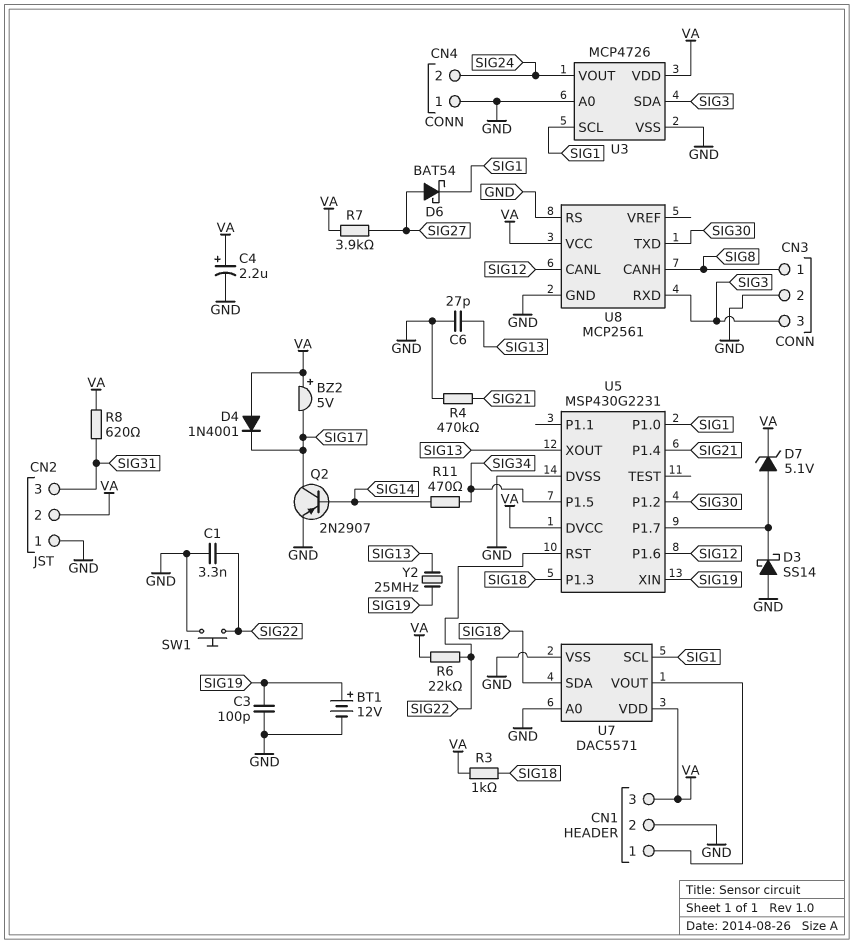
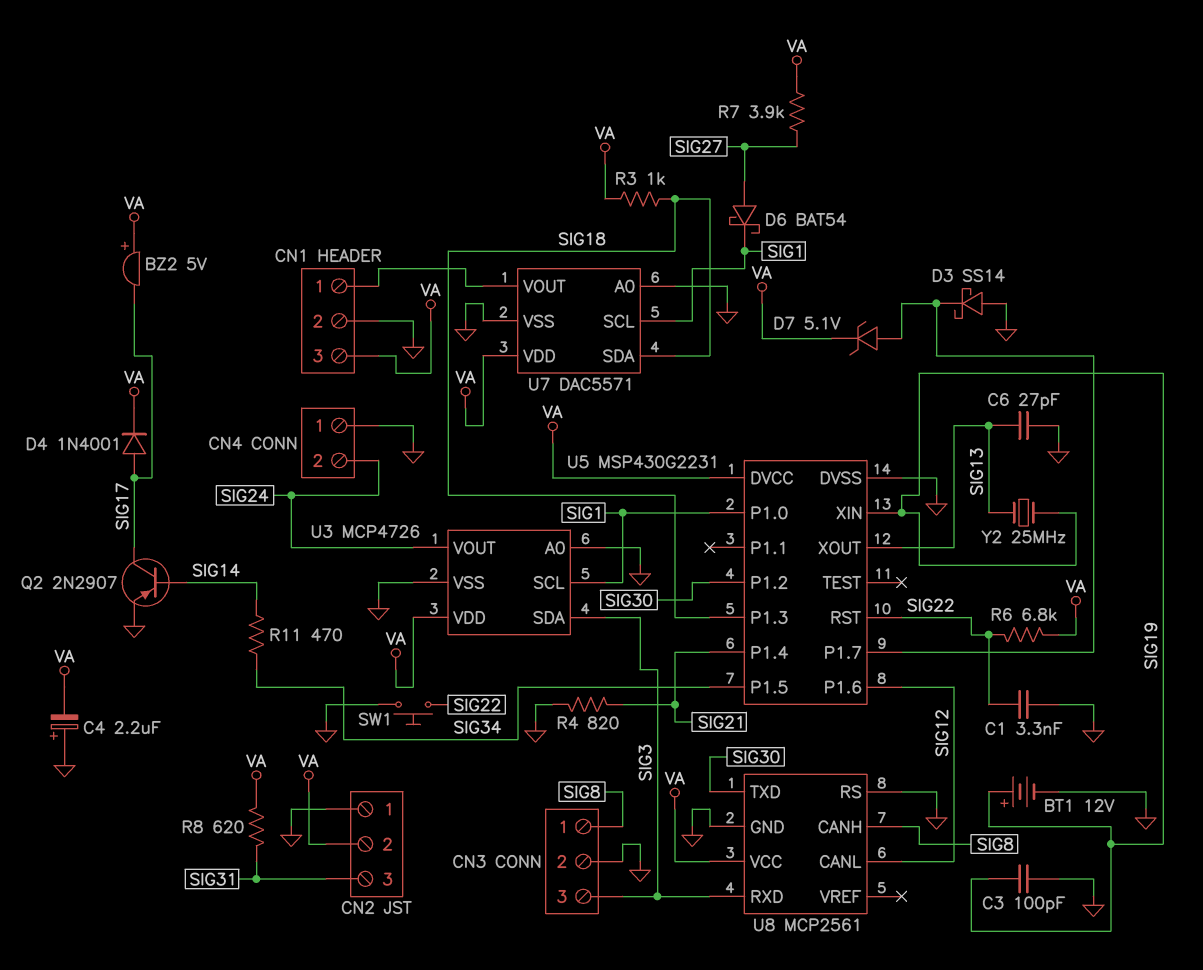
C4: 2.2uF (plus VA, minus GND) -> 2.2uF (plus GND, minus VA)
D4: diode 1N4001 (A VA, K SIG17) -> diode 1N4001 (A SIG17, K VA)
R4: 470k (GND, SIG21) -> 820 (GND, SIG21)
R6: 22k (SIG22, VA) -> 6.8k (SIG22, VA)

